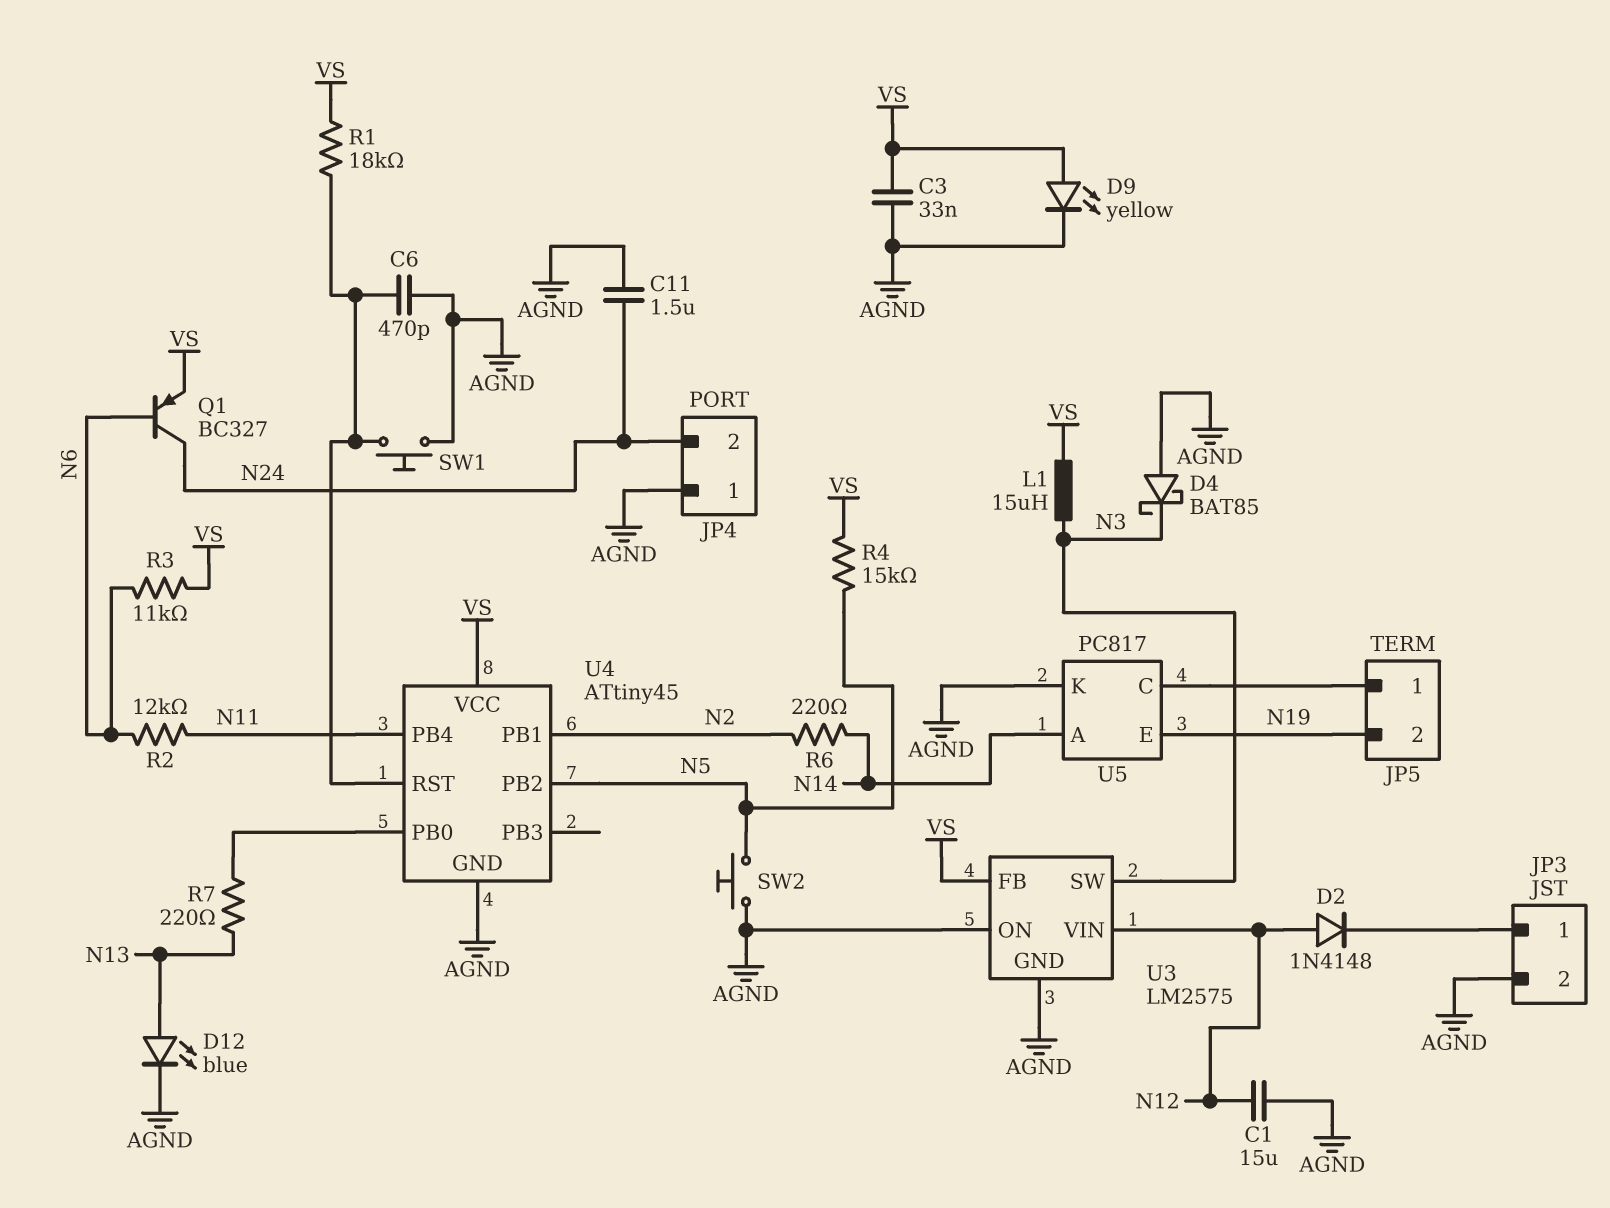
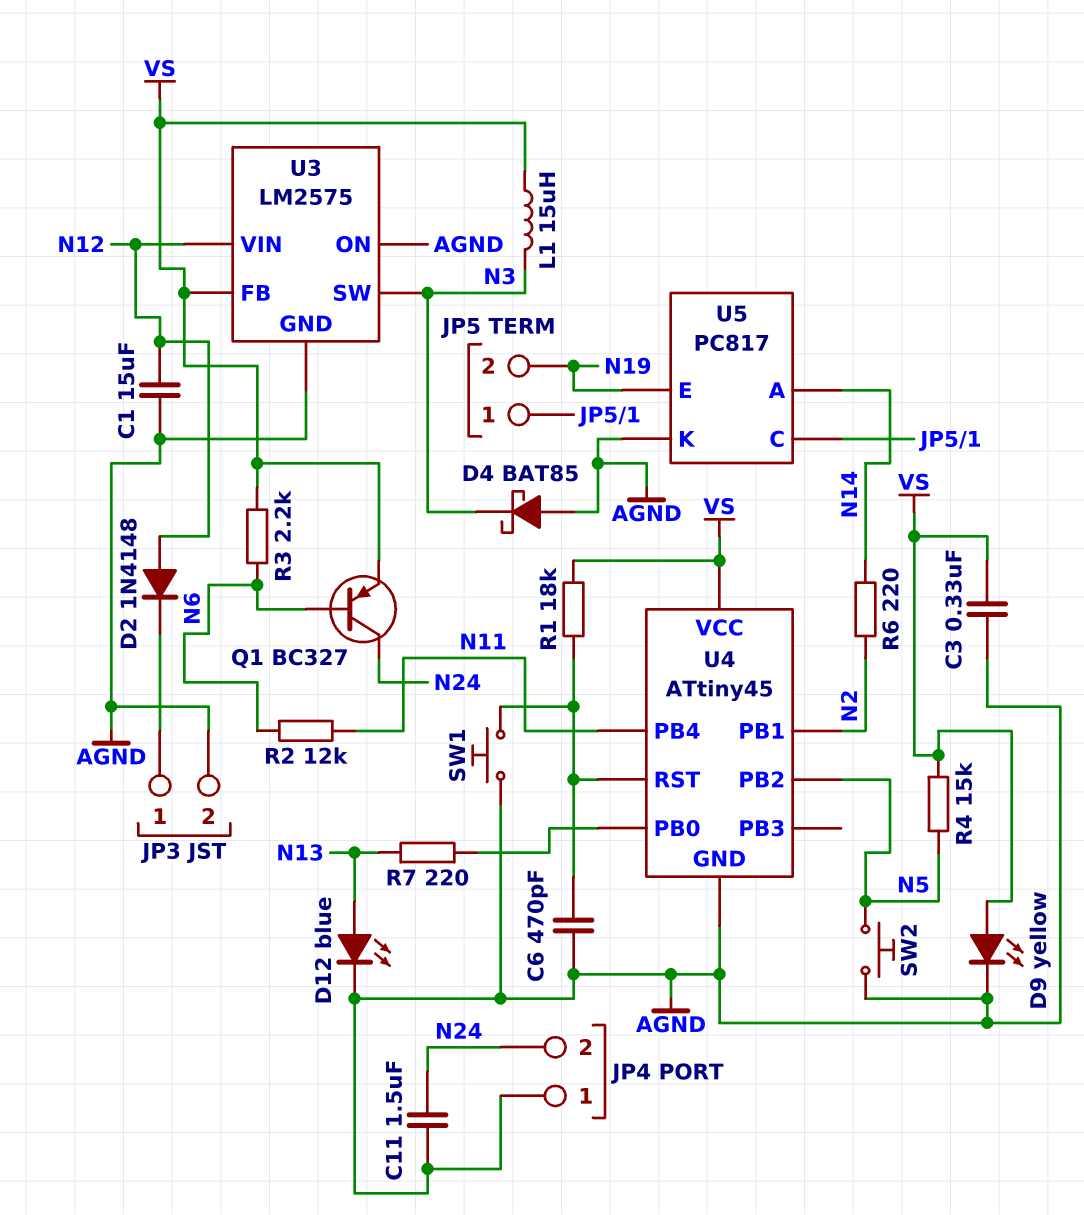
C3: 33nF (AGND, VS) -> 330nF (AGND, VS)
R3: 11k (N6, VS) -> 2.2k (N6, VS)

